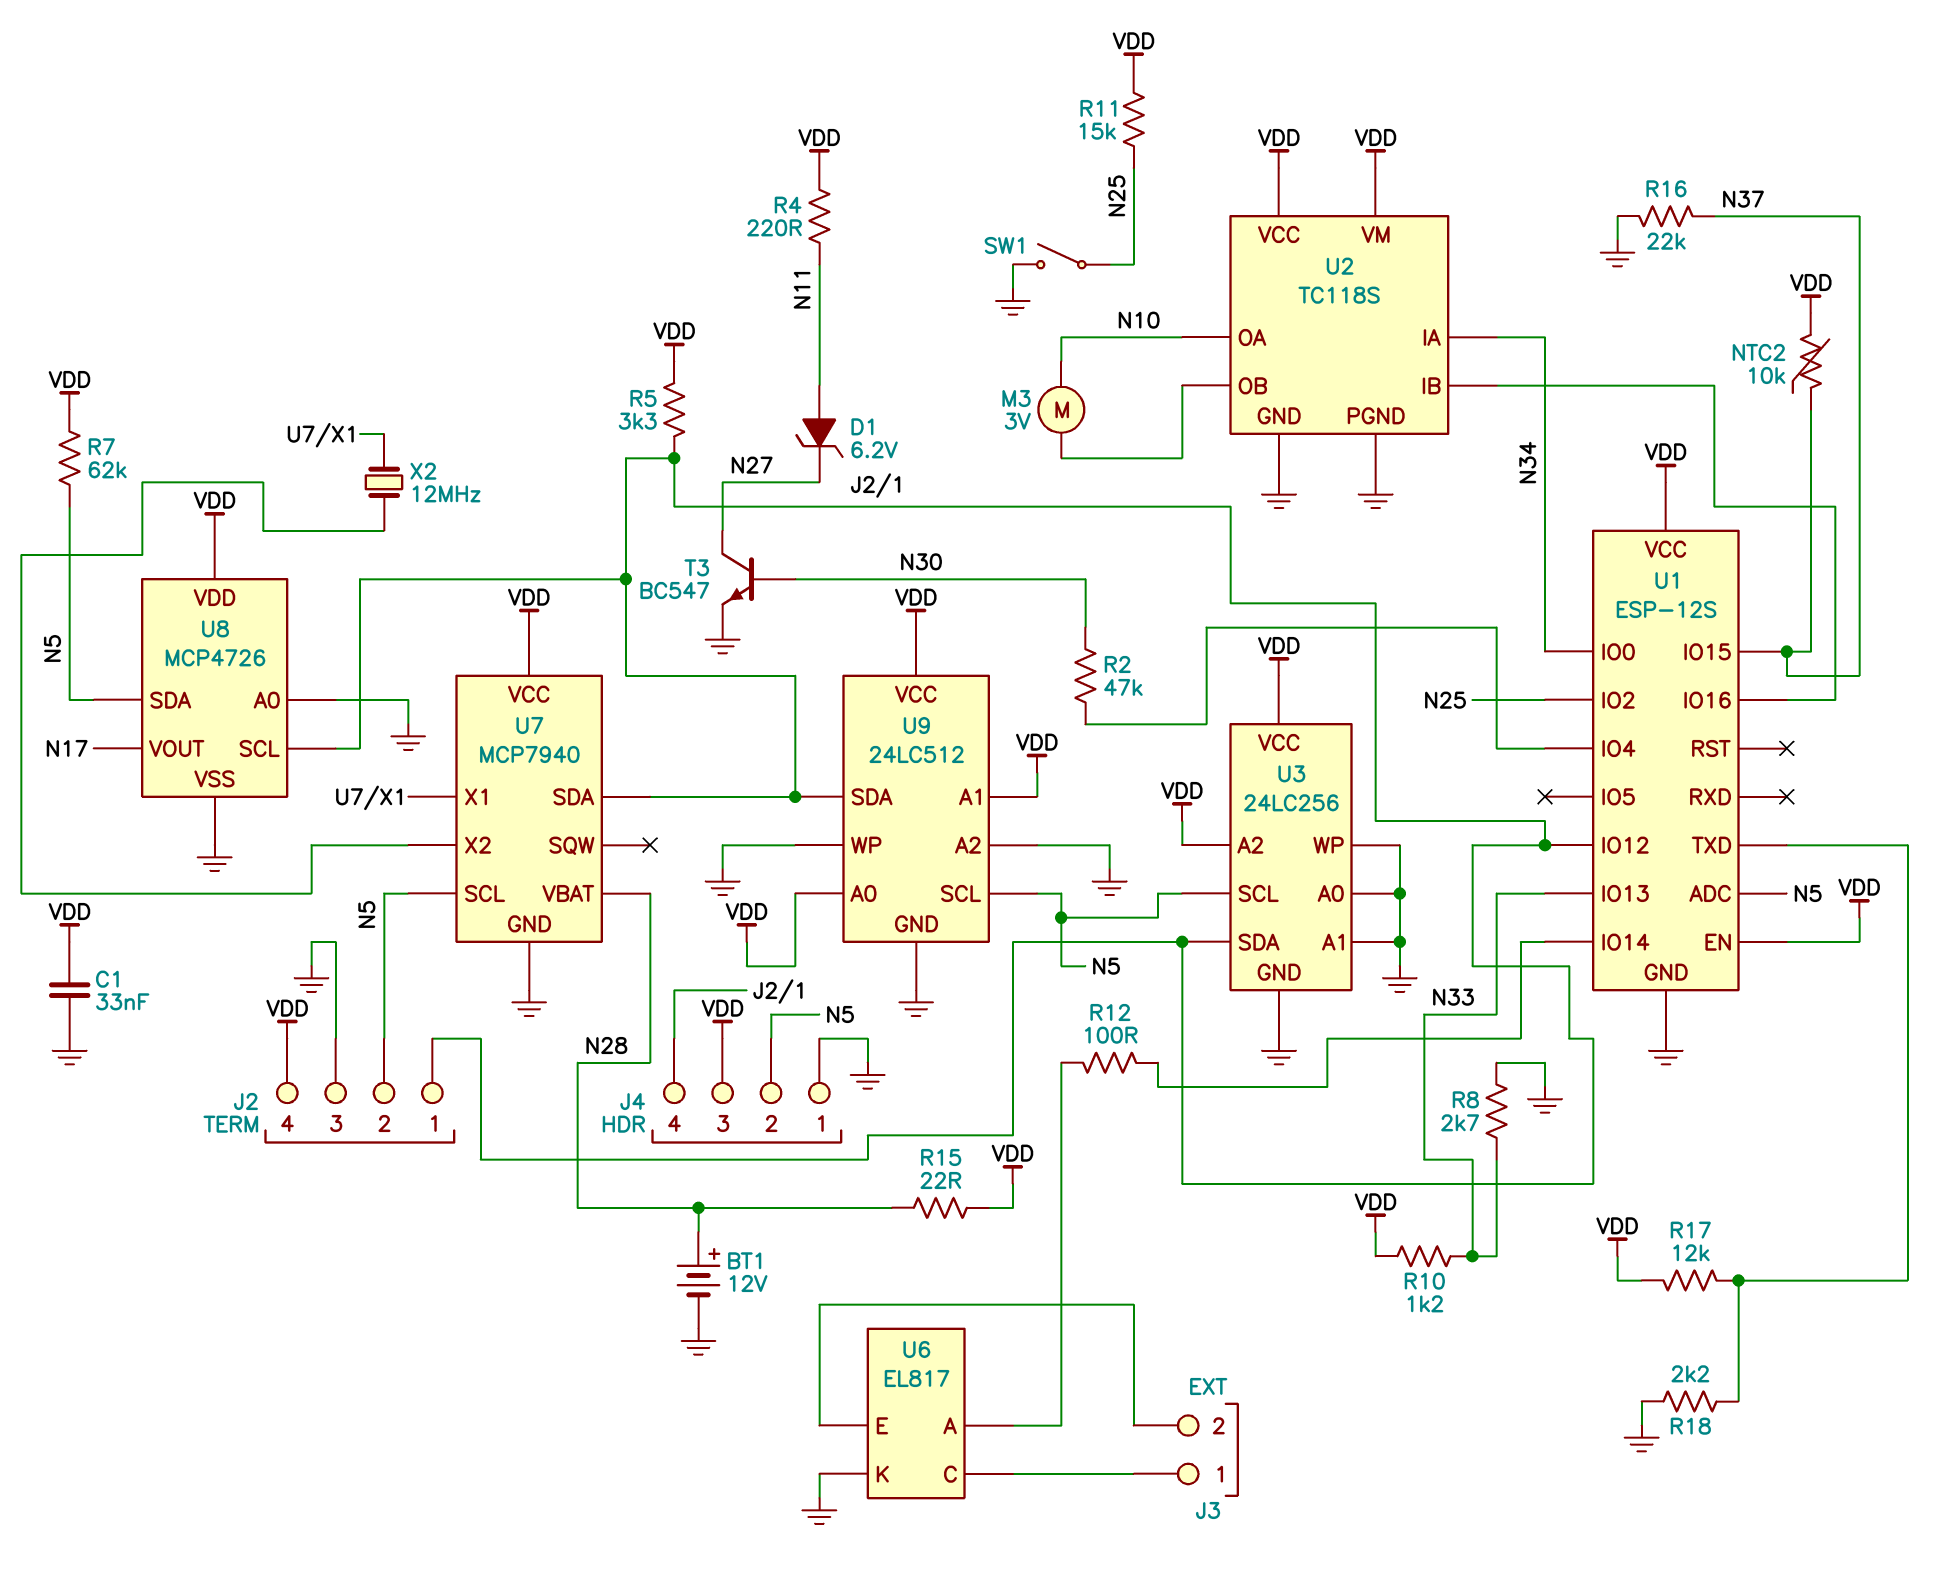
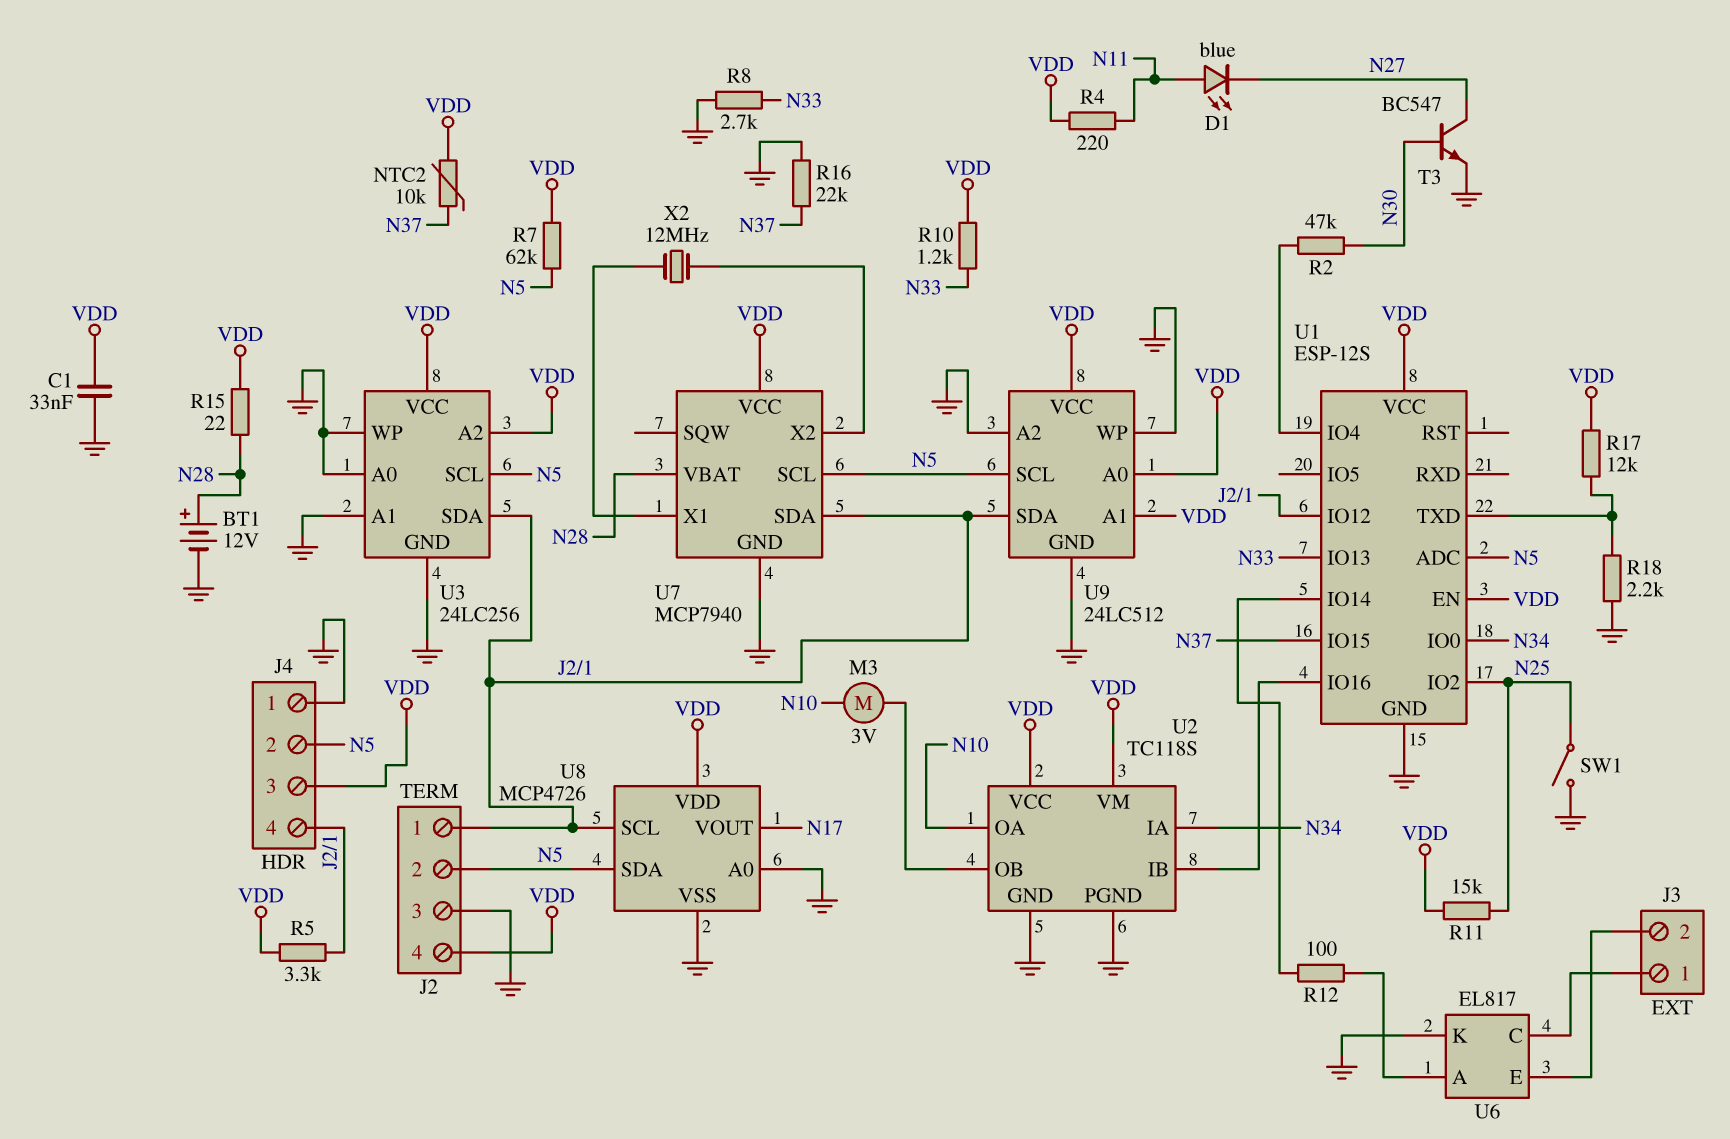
D1: zener 6.2V (A N11, K N27) -> LED blue (A N11, K N27)

